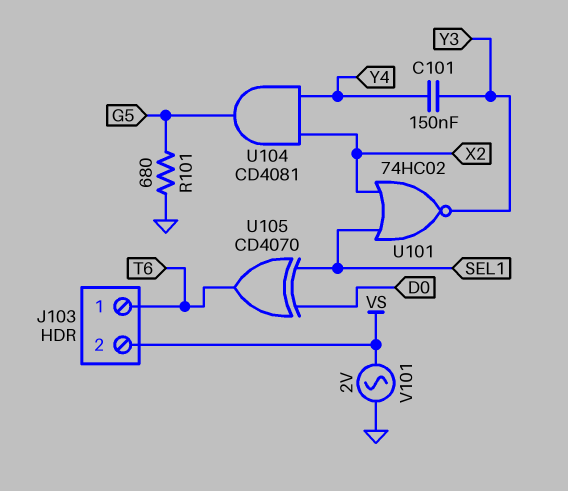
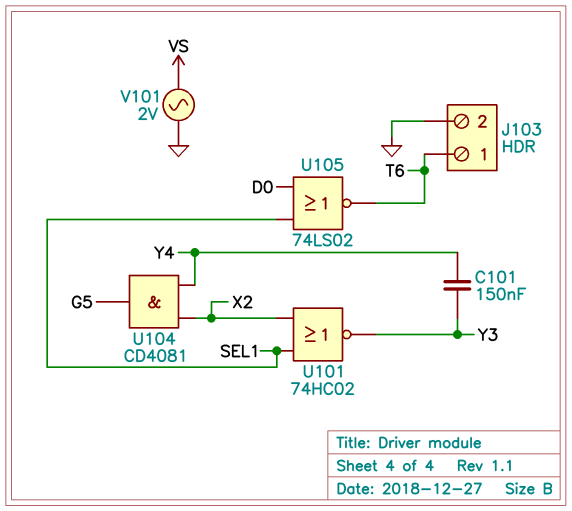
J103 pin 2: VS -> GND
R101: 680 (G5, GND) -> none
U105: XOR CD4070 (in D0, in SEL1, out T6) -> NOR 74LS02 (in D0, in SEL1, out T6)

